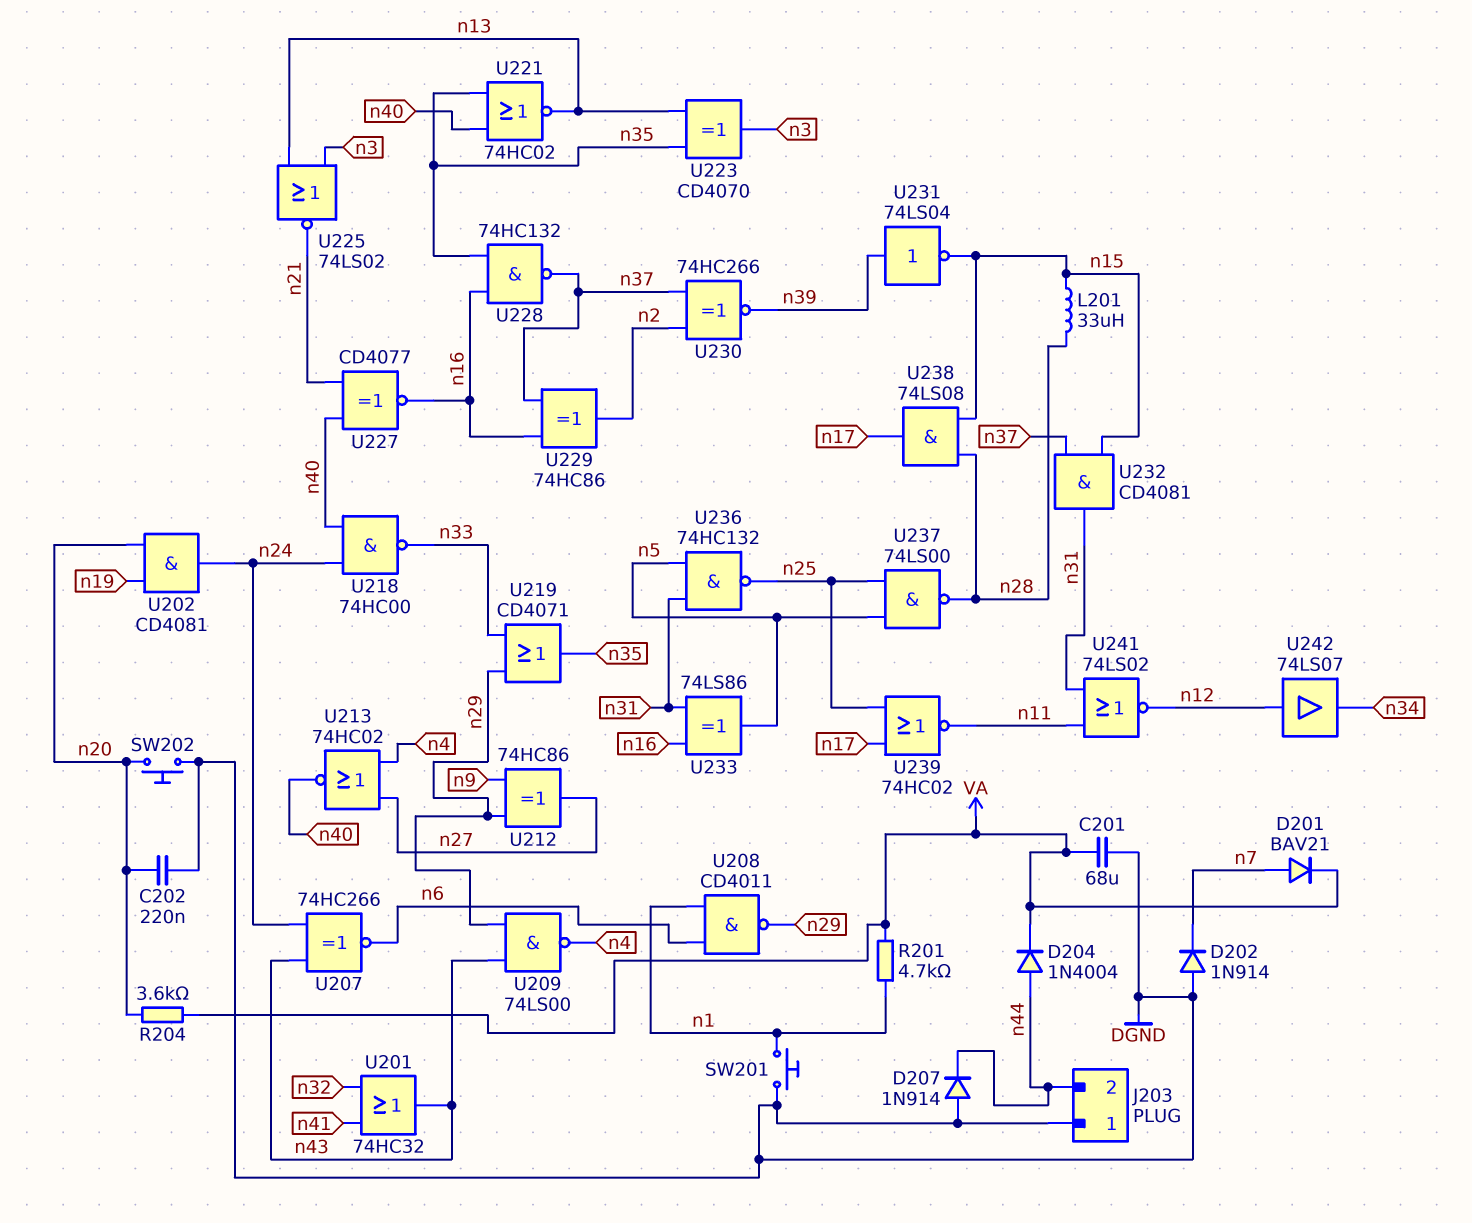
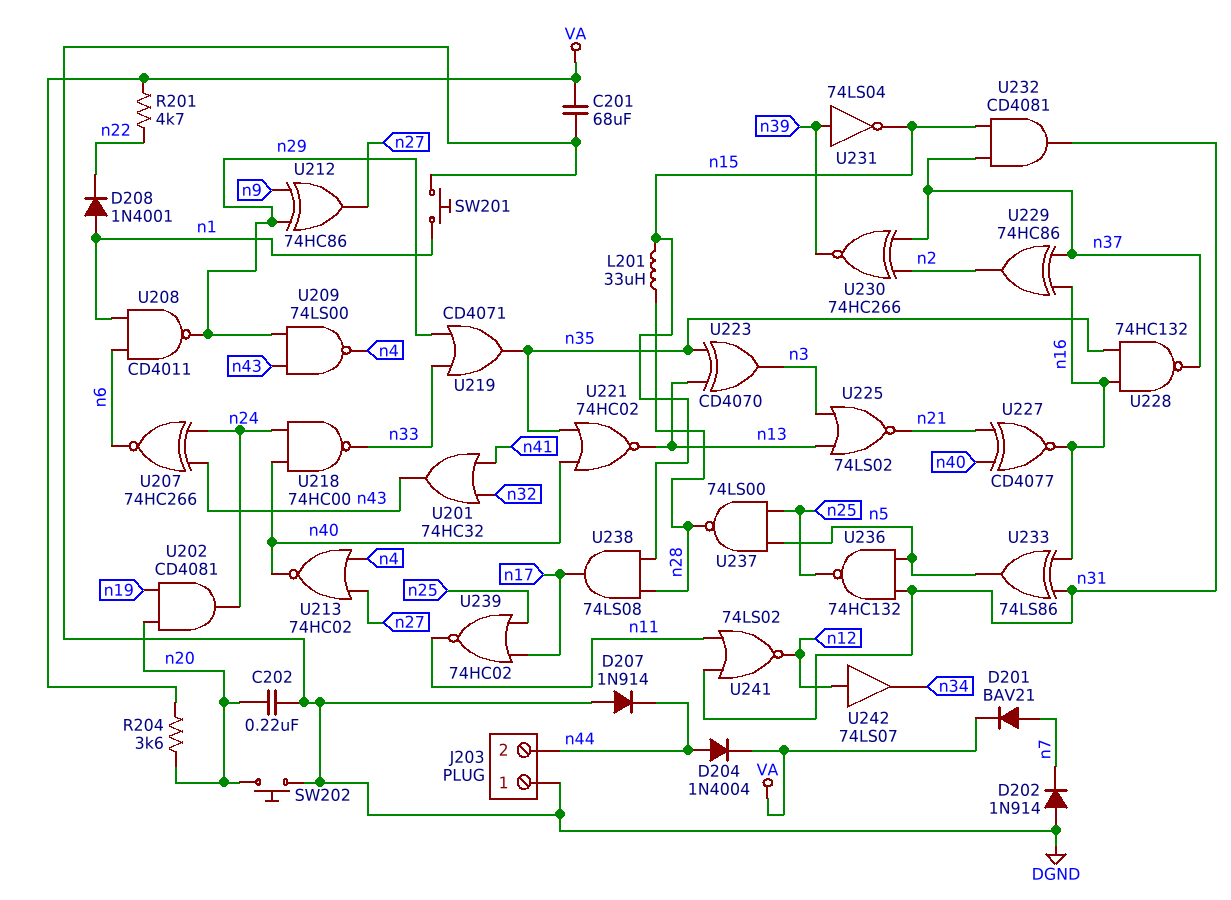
D208: none -> diode 1N4001 (A n1, K n22)
R201: 4.7k (VA, n1) -> 4.7k (VA, n22)

